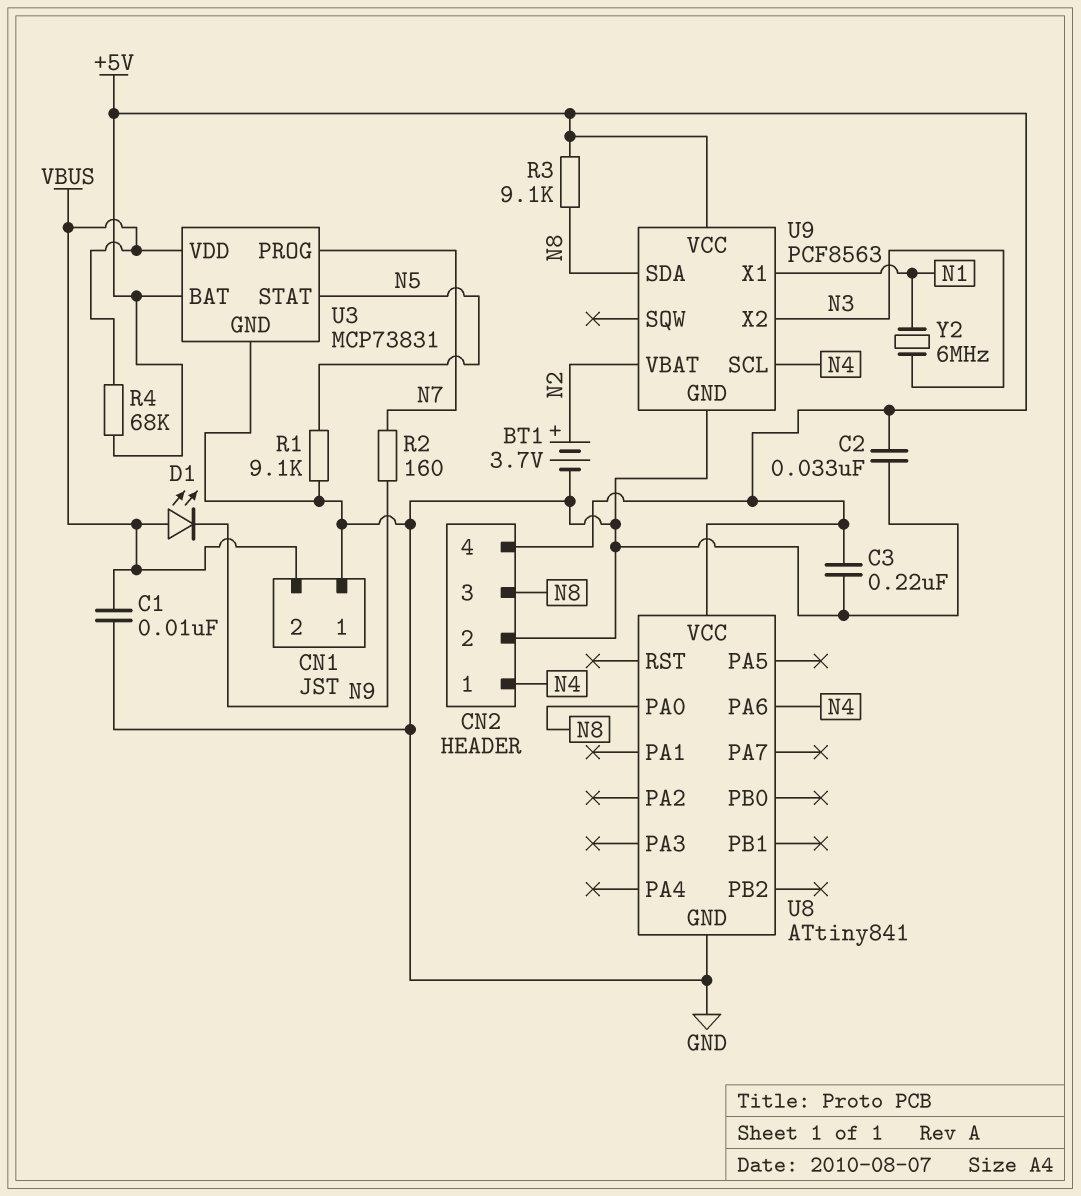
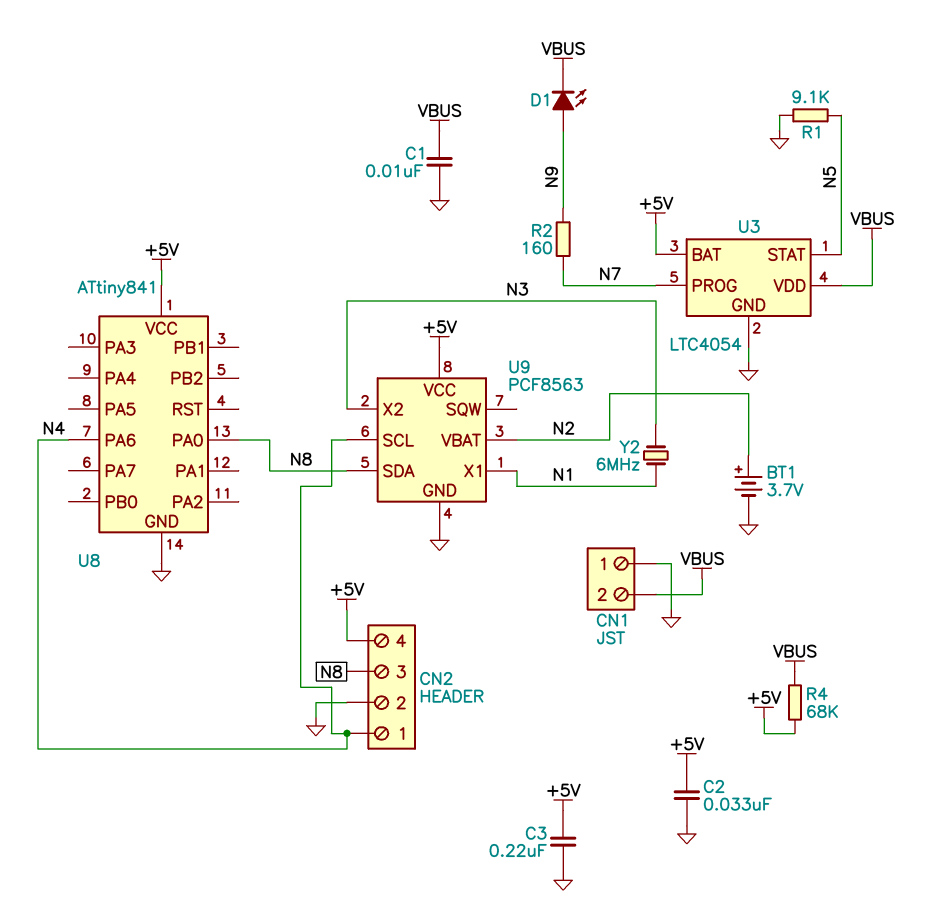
D1: LED (A VBUS, K N9) -> LED (A N9, K VBUS)
R3: 9.1k (+5V, N8) -> none
U3: MCP73831 -> LTC4054

